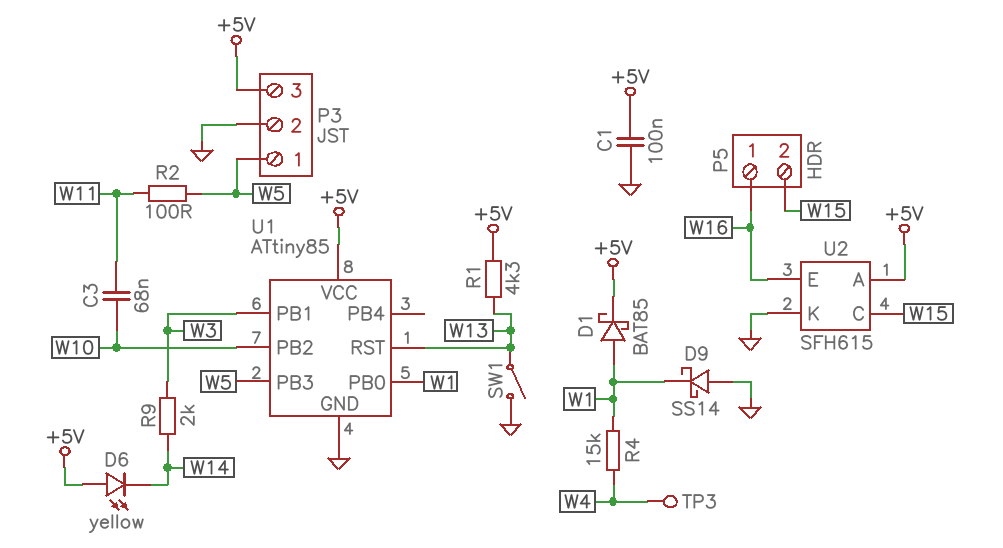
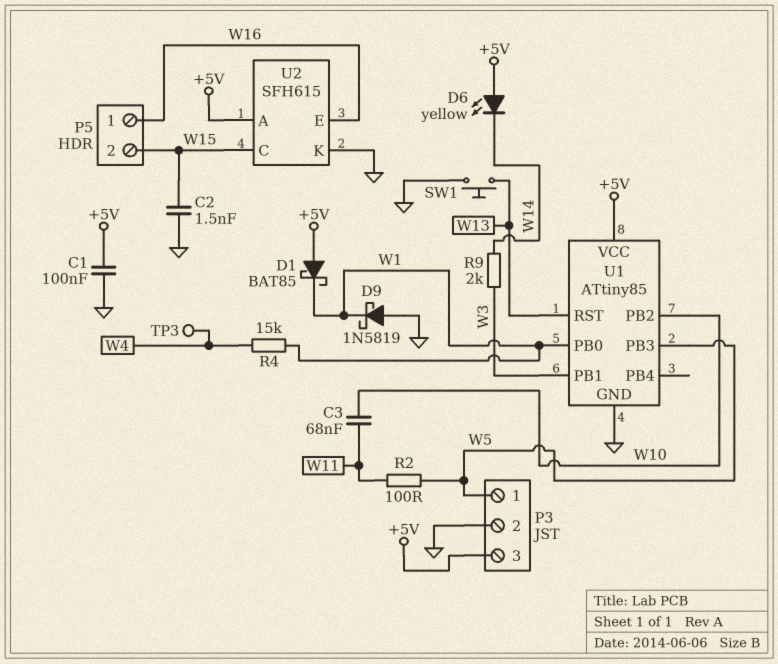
C2: none -> 1.5nF (GND, W15)
D1: schottky BAT85 (A W1, K +5V) -> schottky BAT85 (A +5V, K W1)
D9: schottky SS14 (A GND, K W1) -> schottky 1N5819 (A GND, K W1)
R1: 4.3k (+5V, W13) -> none
SW1: switch (GND, W13) -> button (GND, W13)

